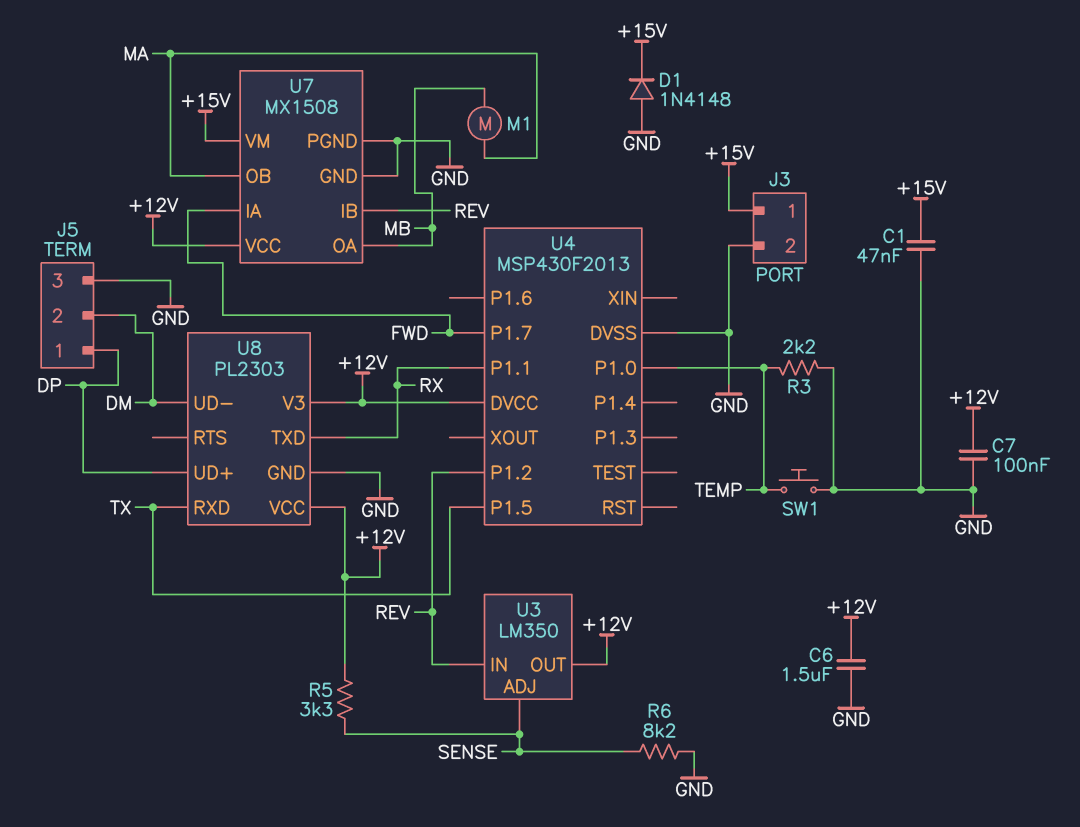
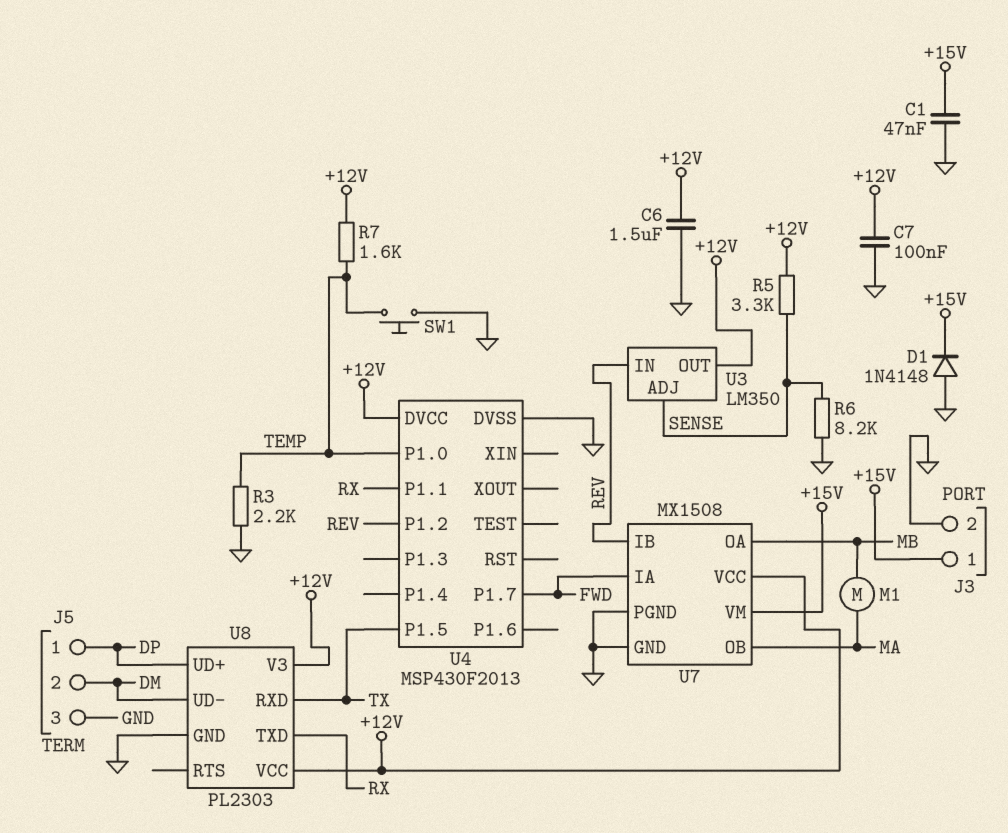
R7: none -> 1.6k (+12V, TEMP)

